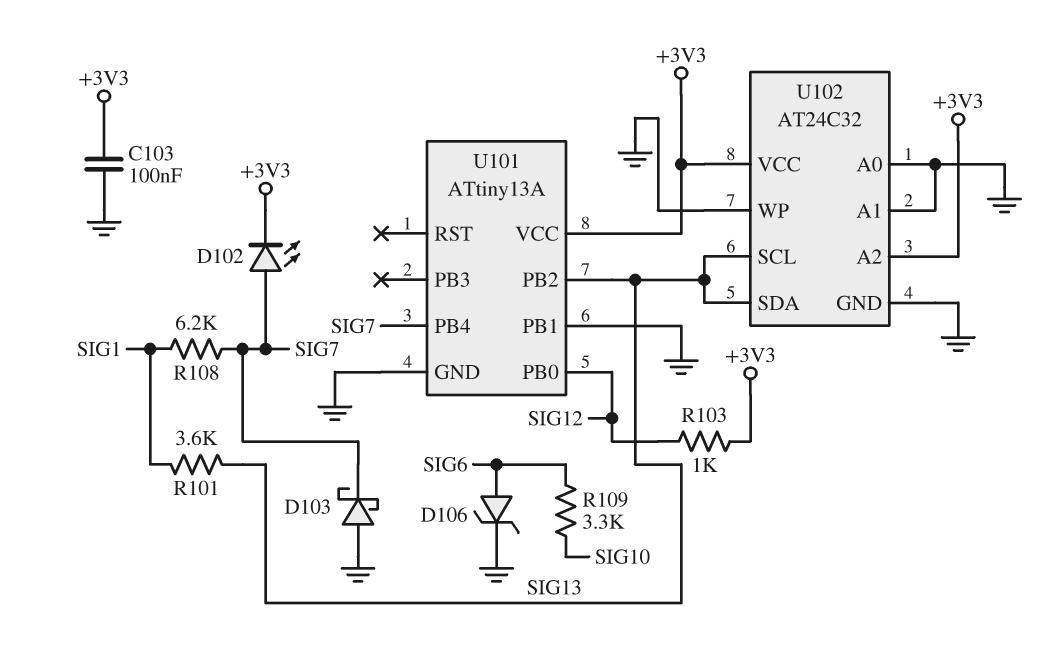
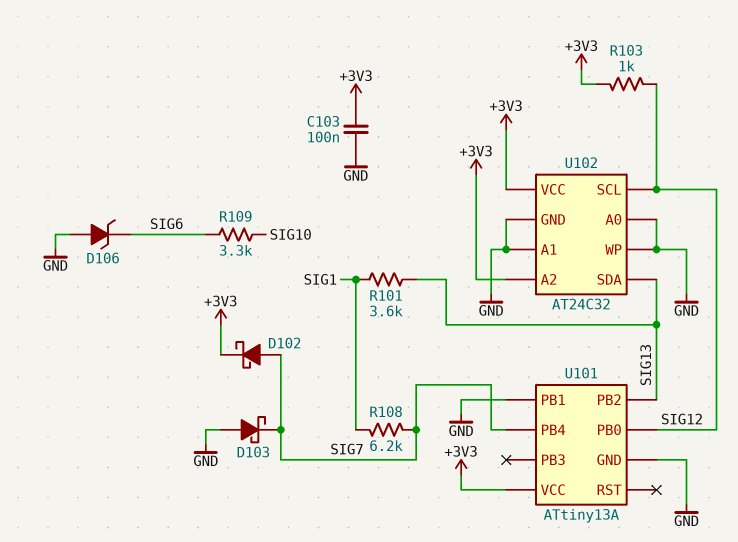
D102: LED (A SIG7, K +3V3) -> schottky (A SIG7, K +3V3)
D106: zener (A SIG6, K GND) -> zener (A GND, K SIG6)
U102 pin SCL: SIG13 -> SIG12

